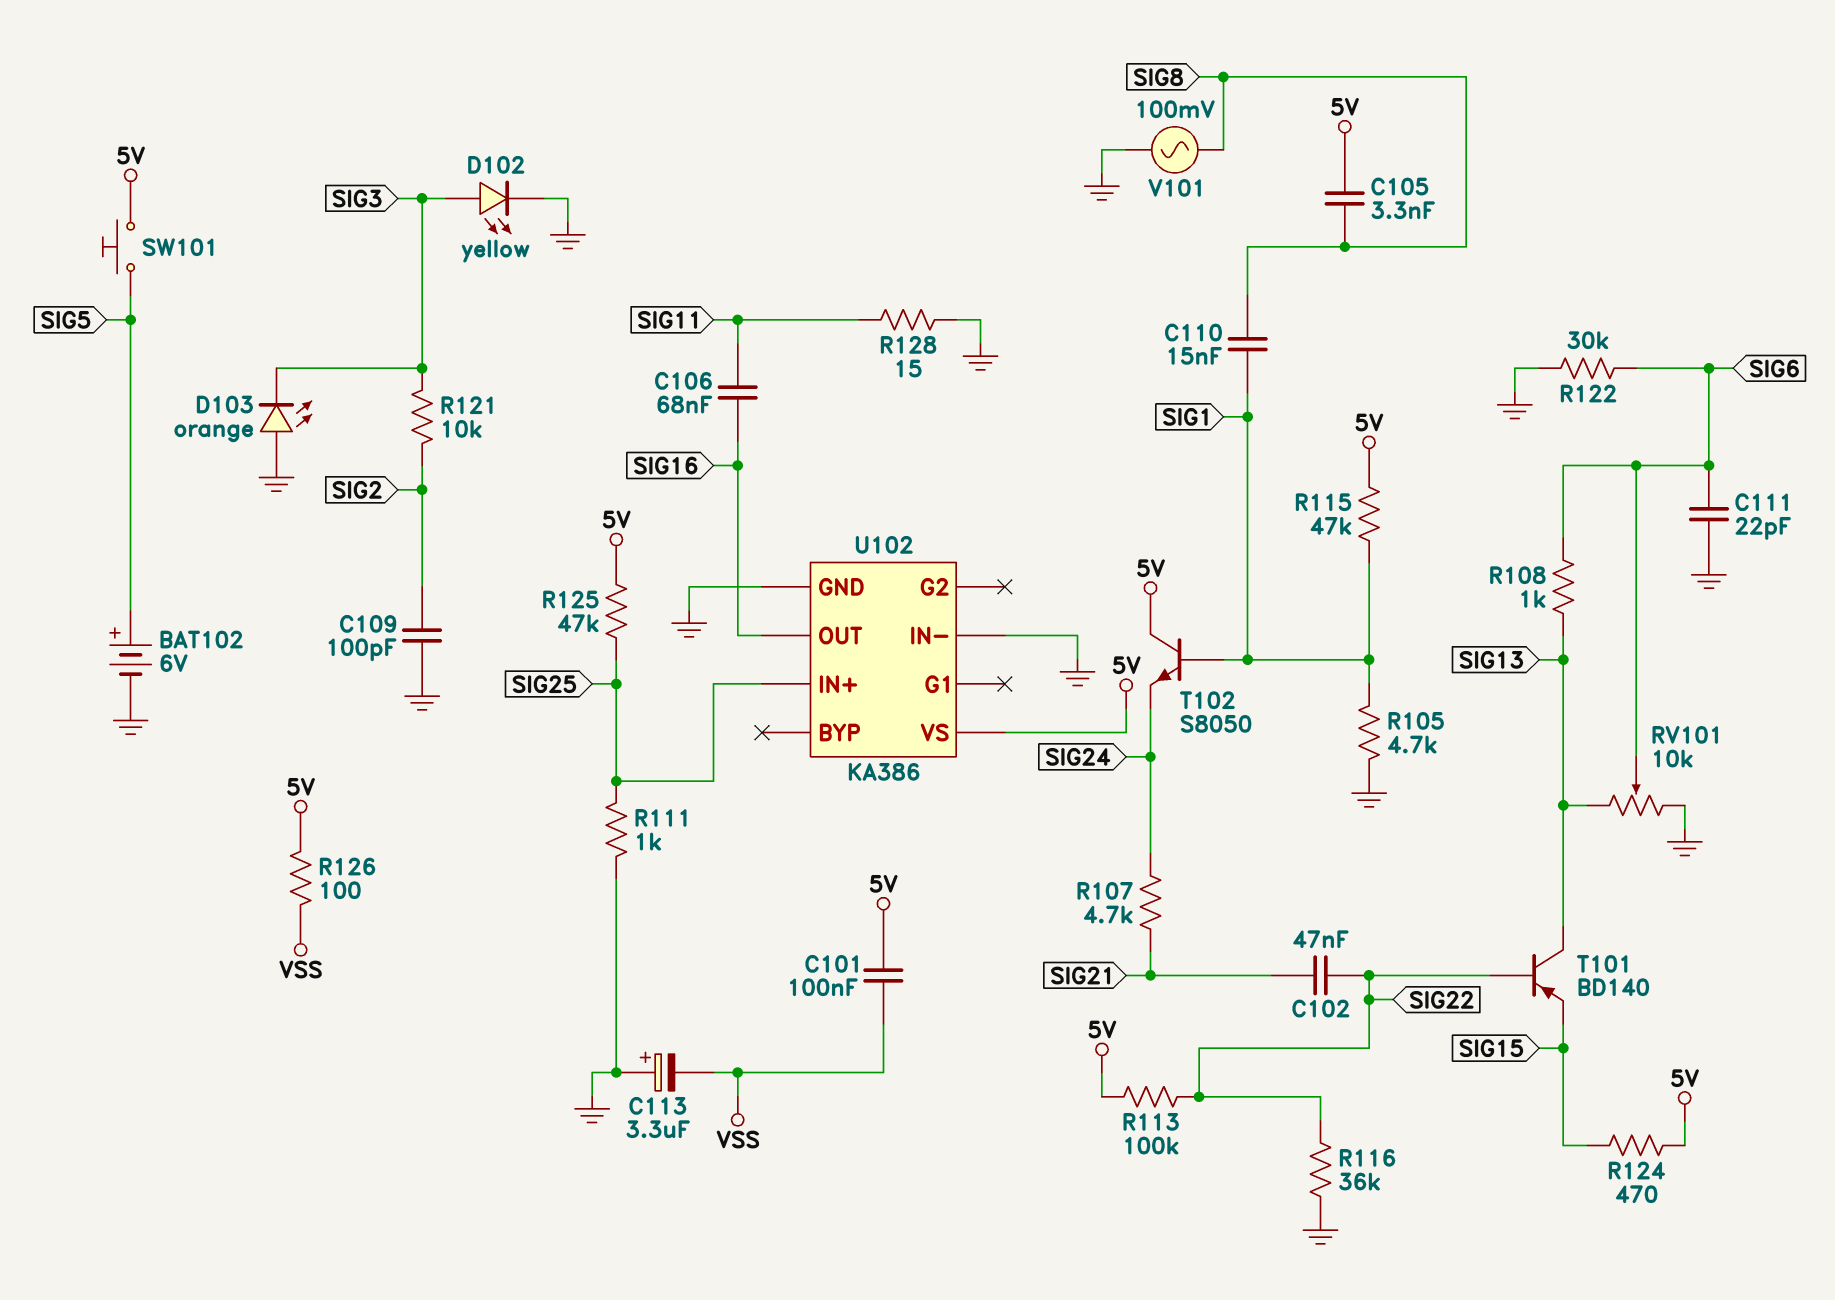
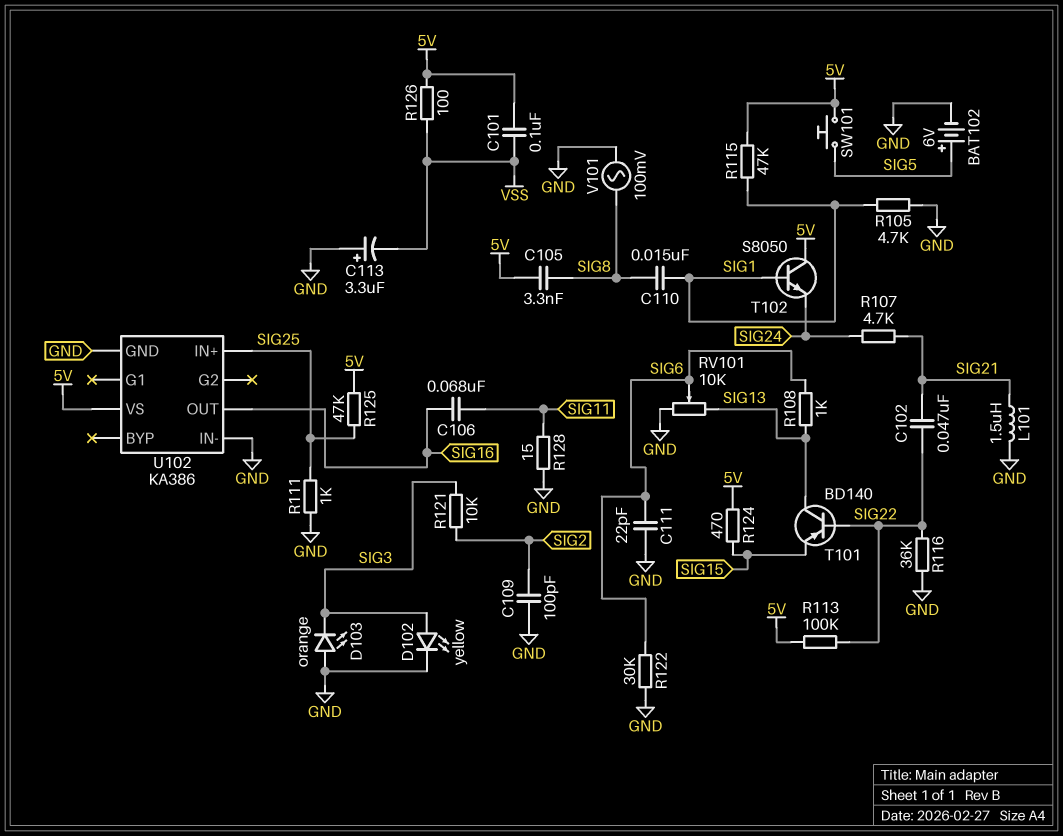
L101: none -> 1.5uH (GND, SIG21)

